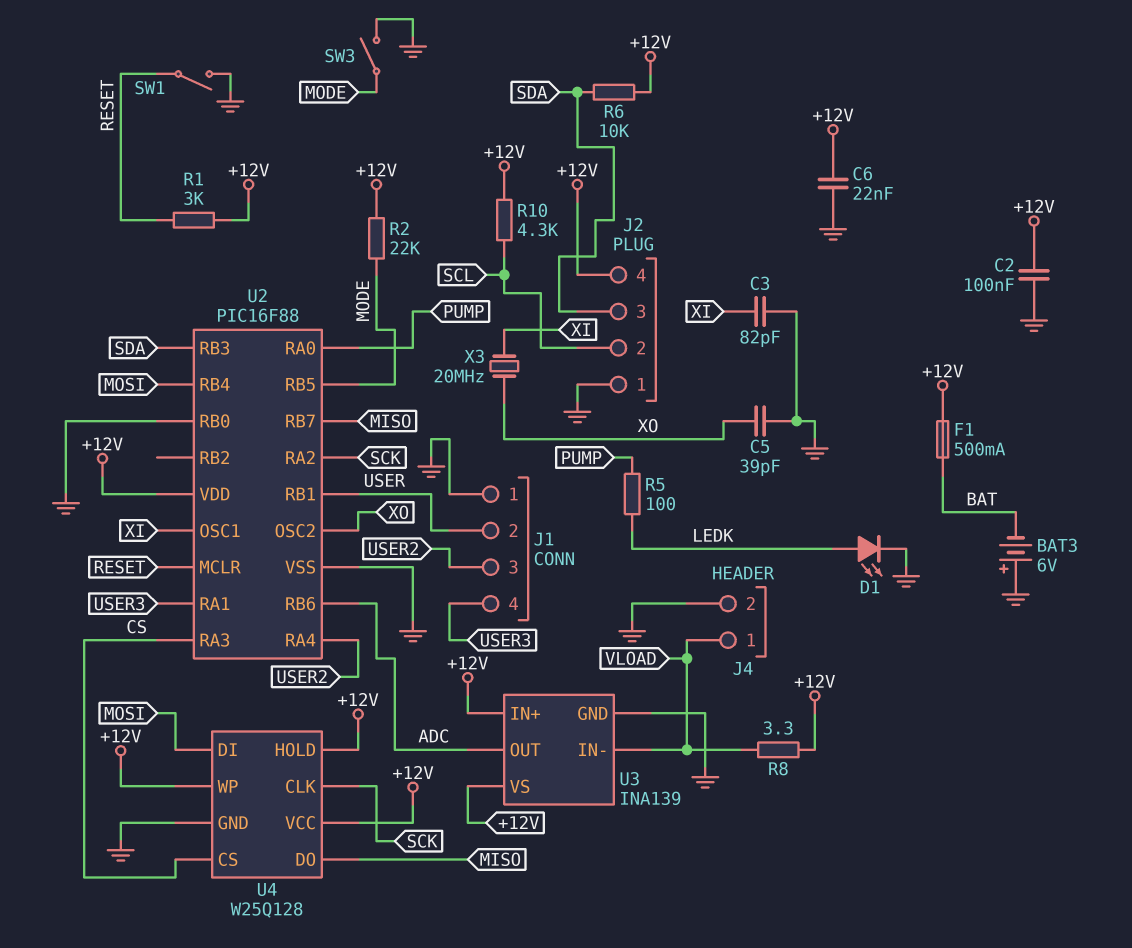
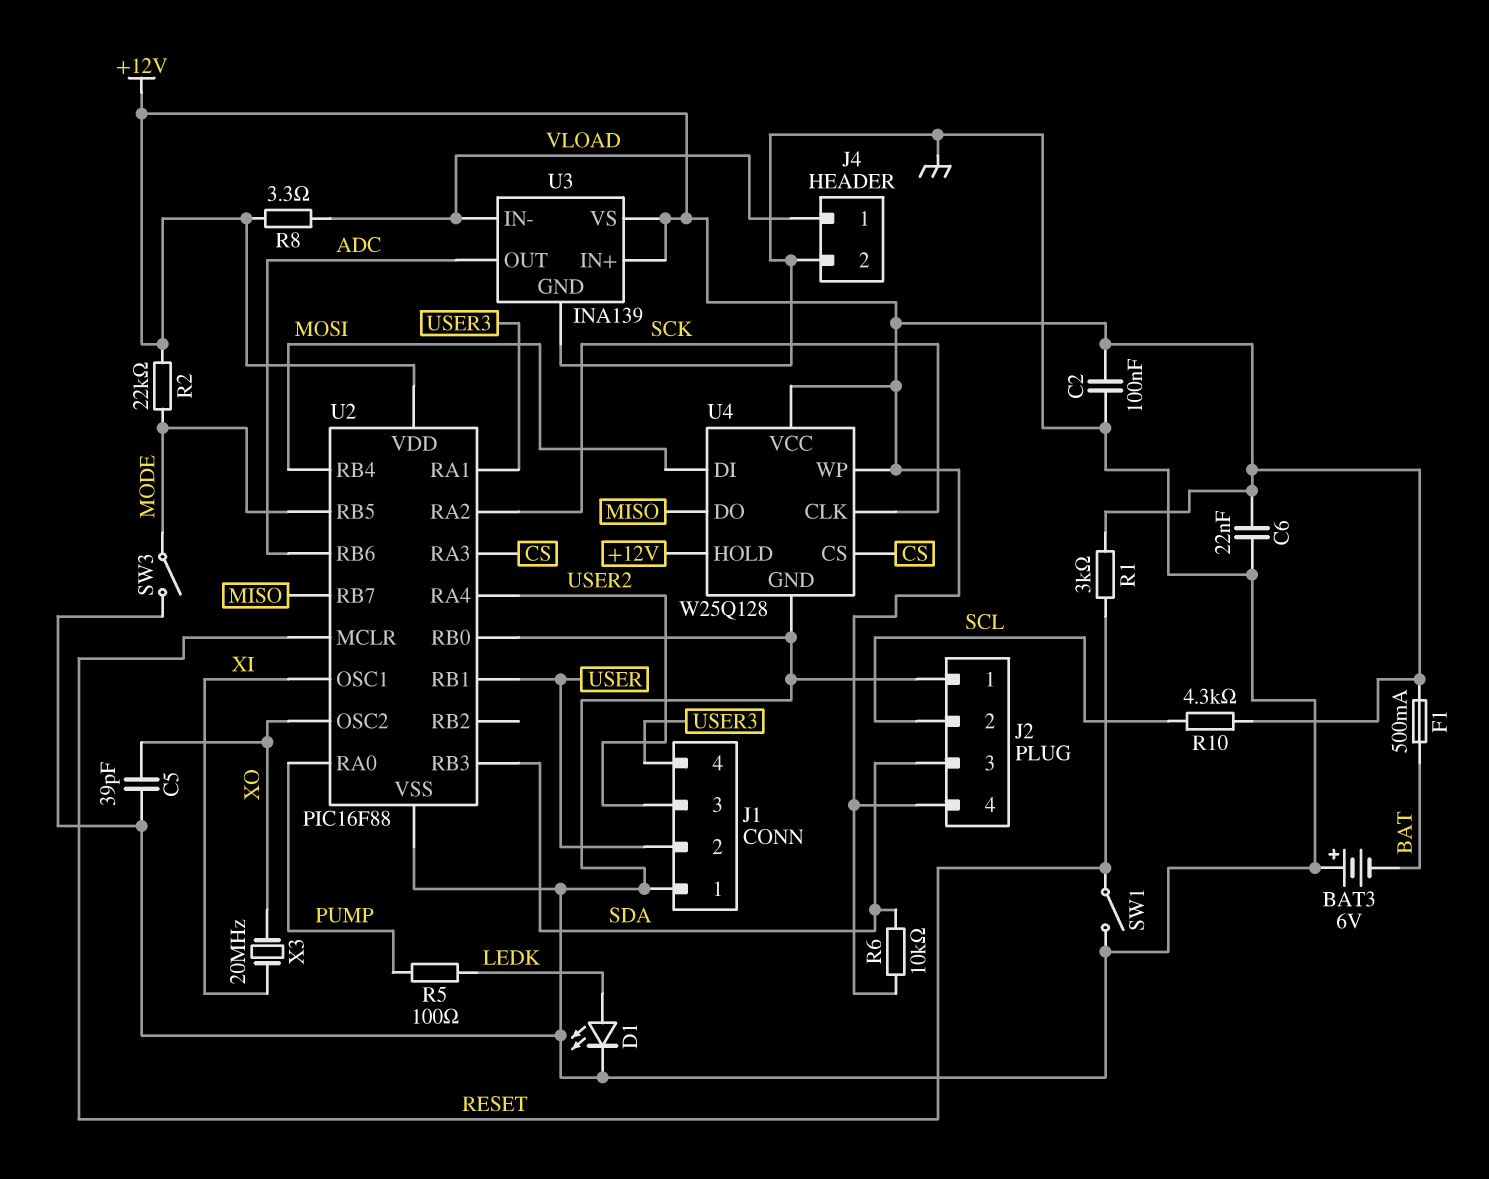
C3: 82pF (GND, XI) -> none

